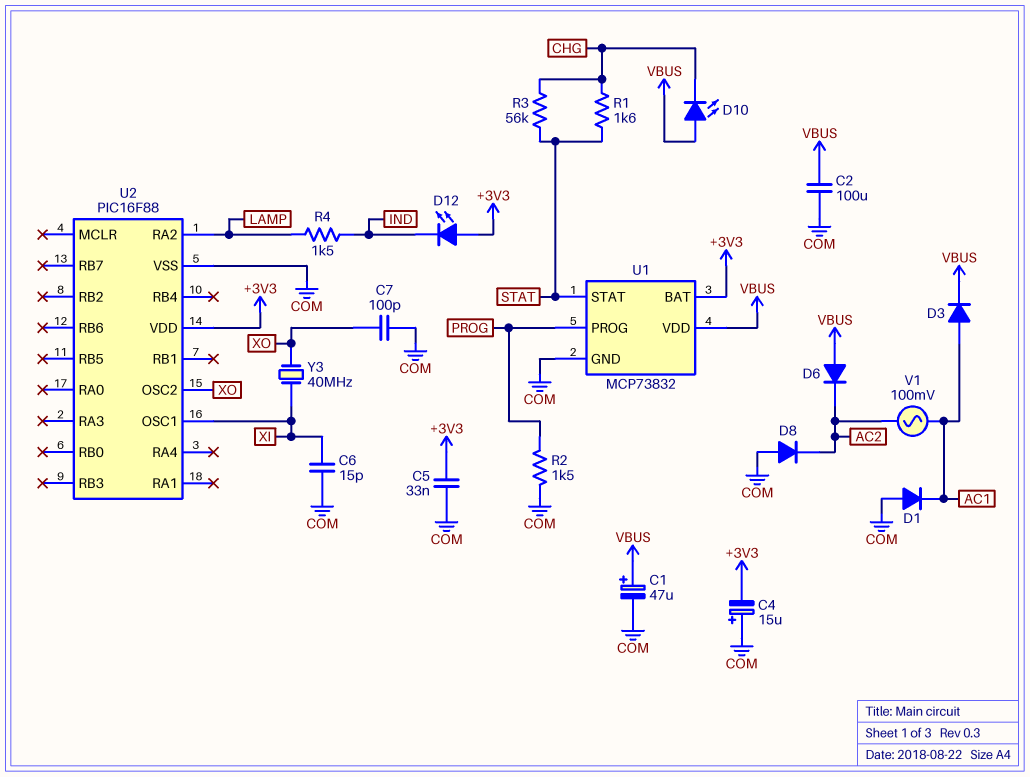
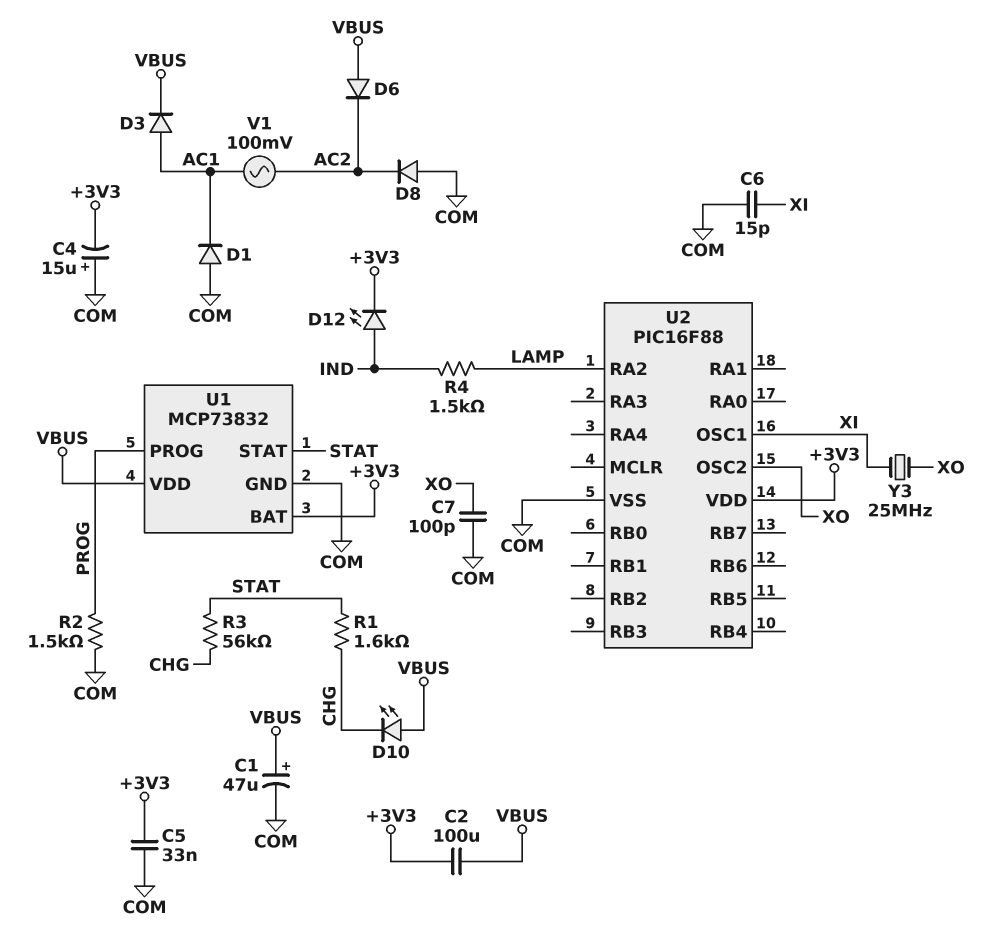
C2: 100uF (COM, VBUS) -> 100uF (+3V3, VBUS)
D12: LED (A +3V3, K IND) -> LED (A IND, K +3V3)
Y3: 40MHz (XI, XO) -> 25MHz (XI, XO)

